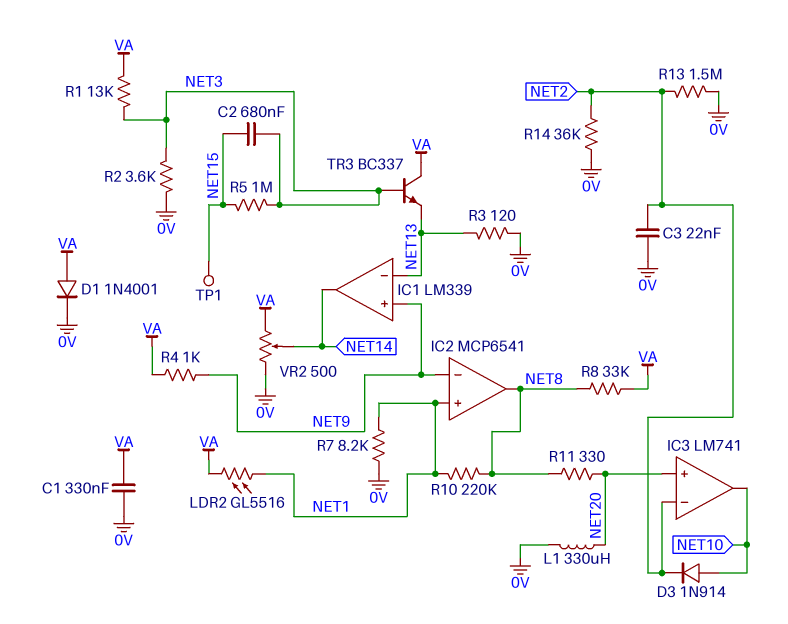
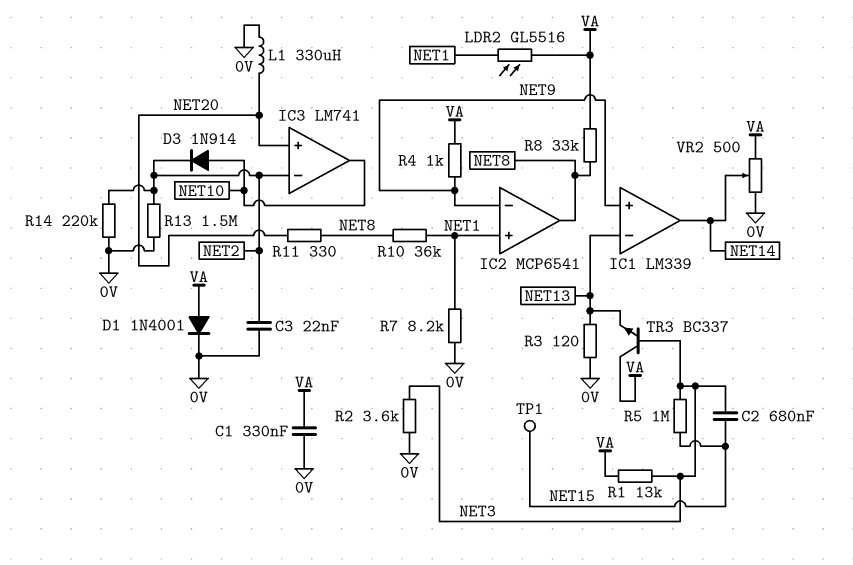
R10: 220k (NET1, NET8) -> 36k (NET1, NET8)
R14: 36k (0V, NET2) -> 220k (0V, NET2)

